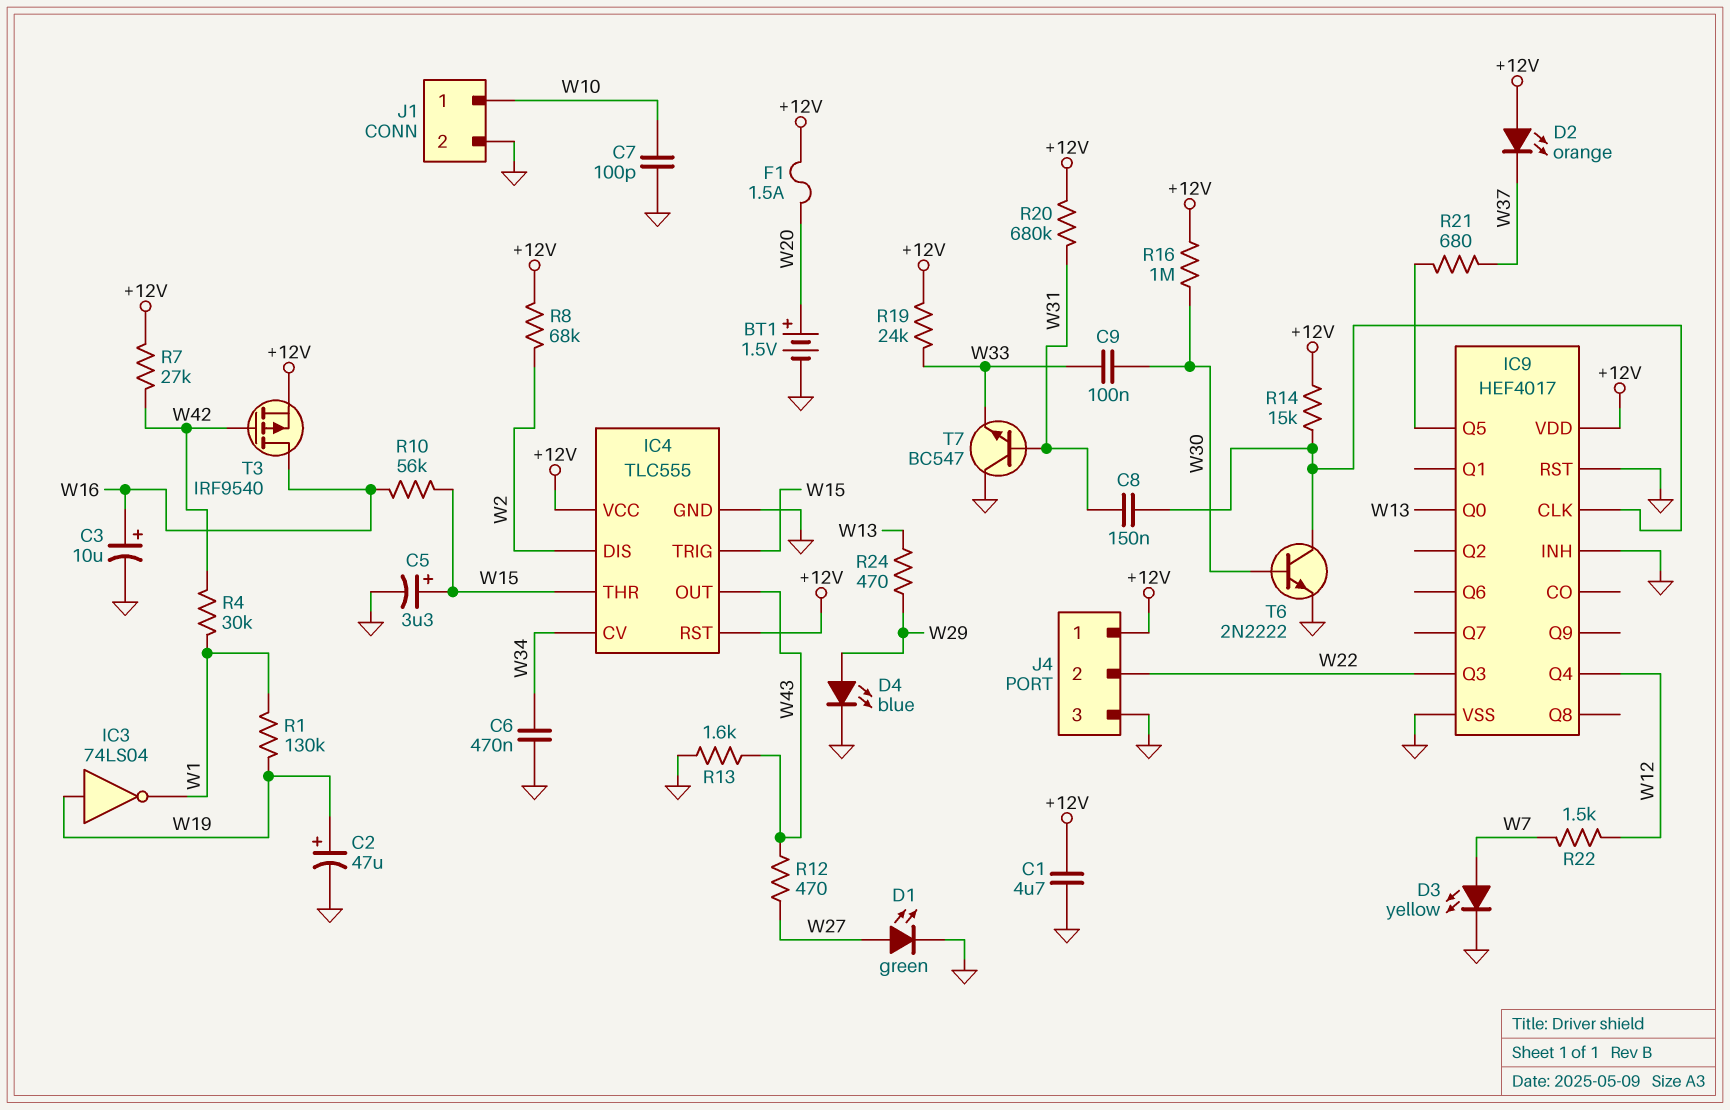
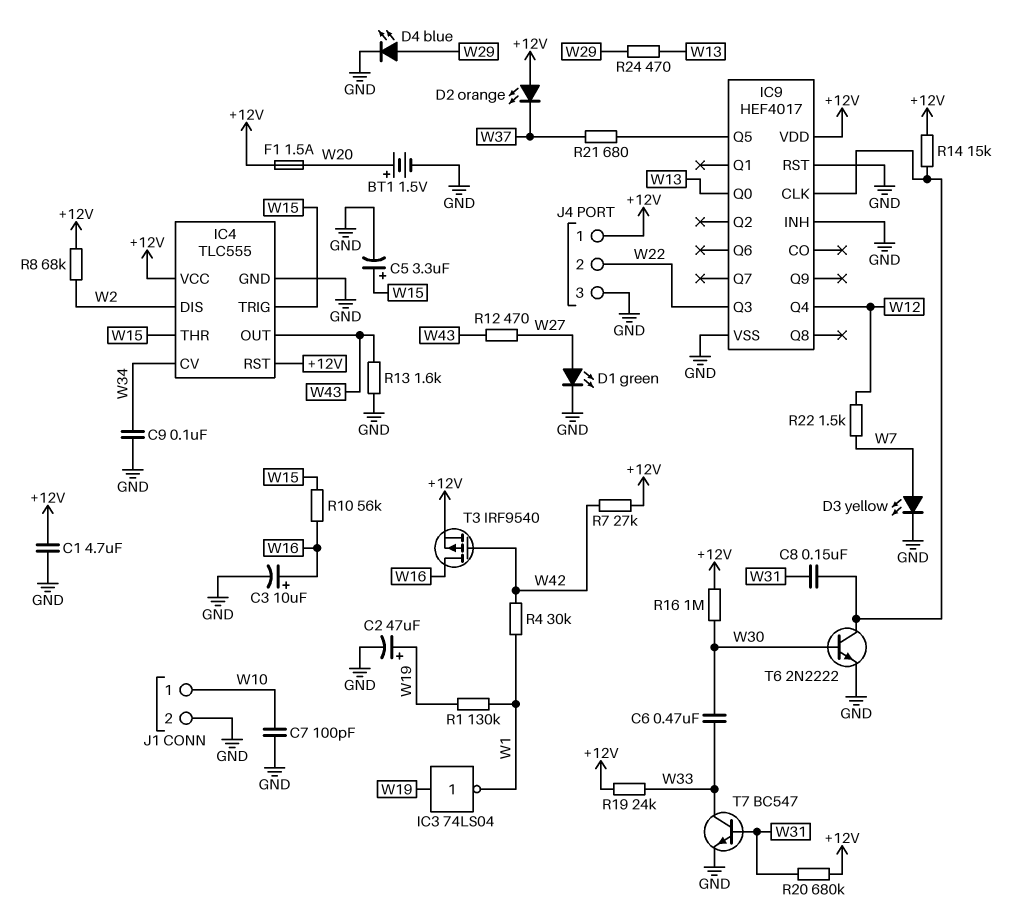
C6: 470nF (GND, W34) -> 470nF (W30, W33)
C9: 100nF (W30, W33) -> 100nF (GND, W34)
T7: NPN BC547 (B W31, C GND, E W33) -> NPN BC547 (B W31, C W33, E GND)

